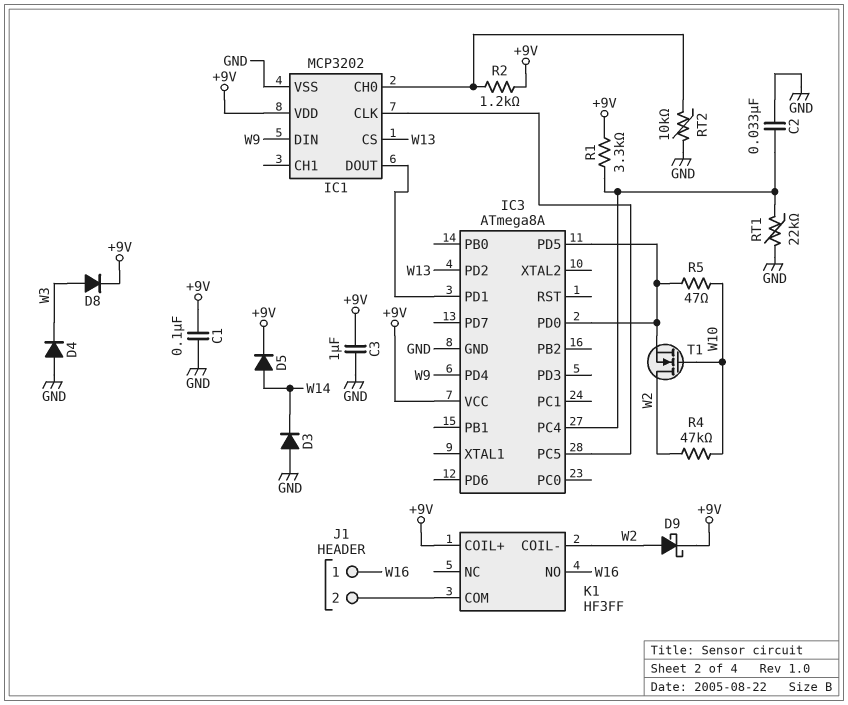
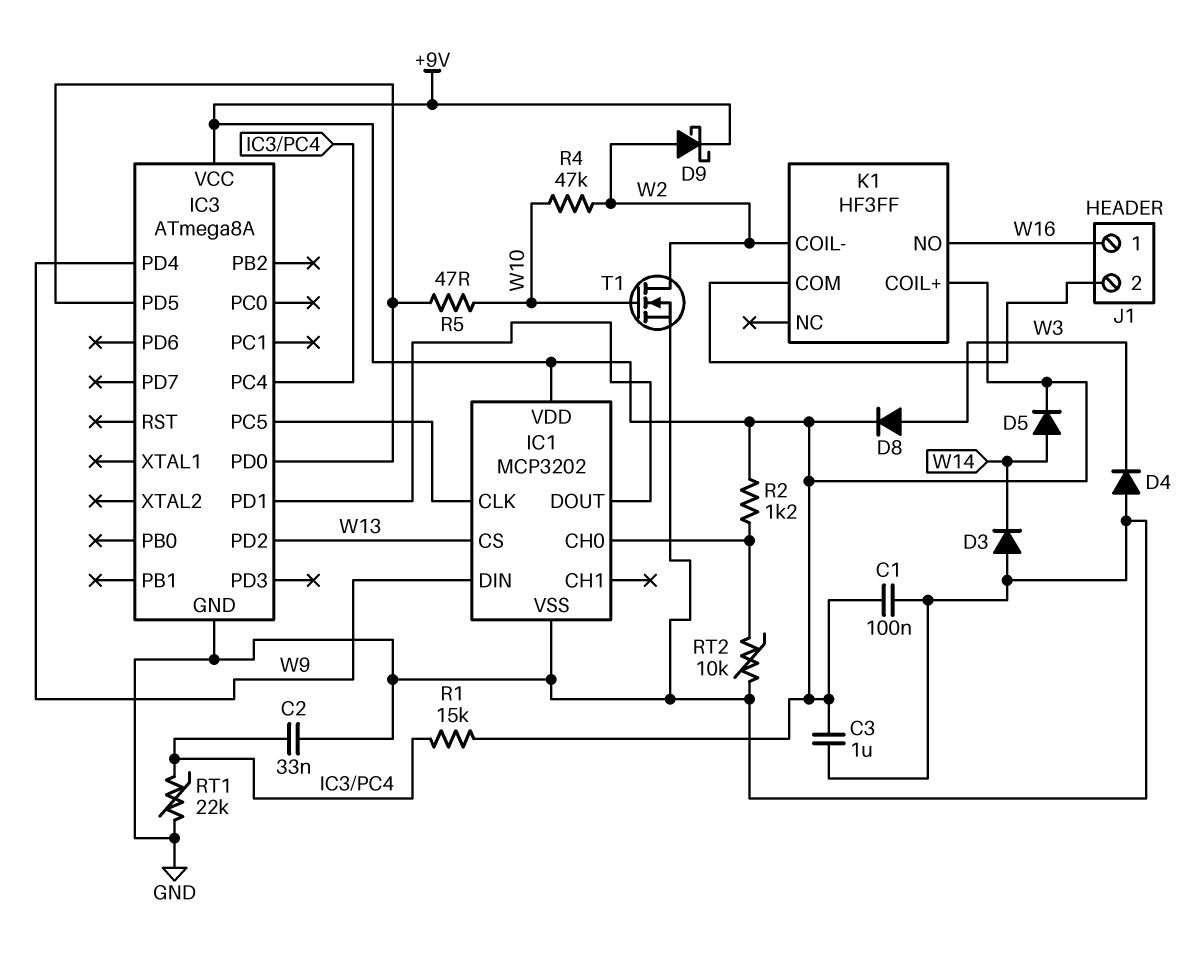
R1: 3.3k (+9V, IC3/PC4) -> 15k (+9V, IC3/PC4)
T1: NMOS (G W10, D W2, S IC3/PD0) -> NMOS (G W10, D W2, S GND)

